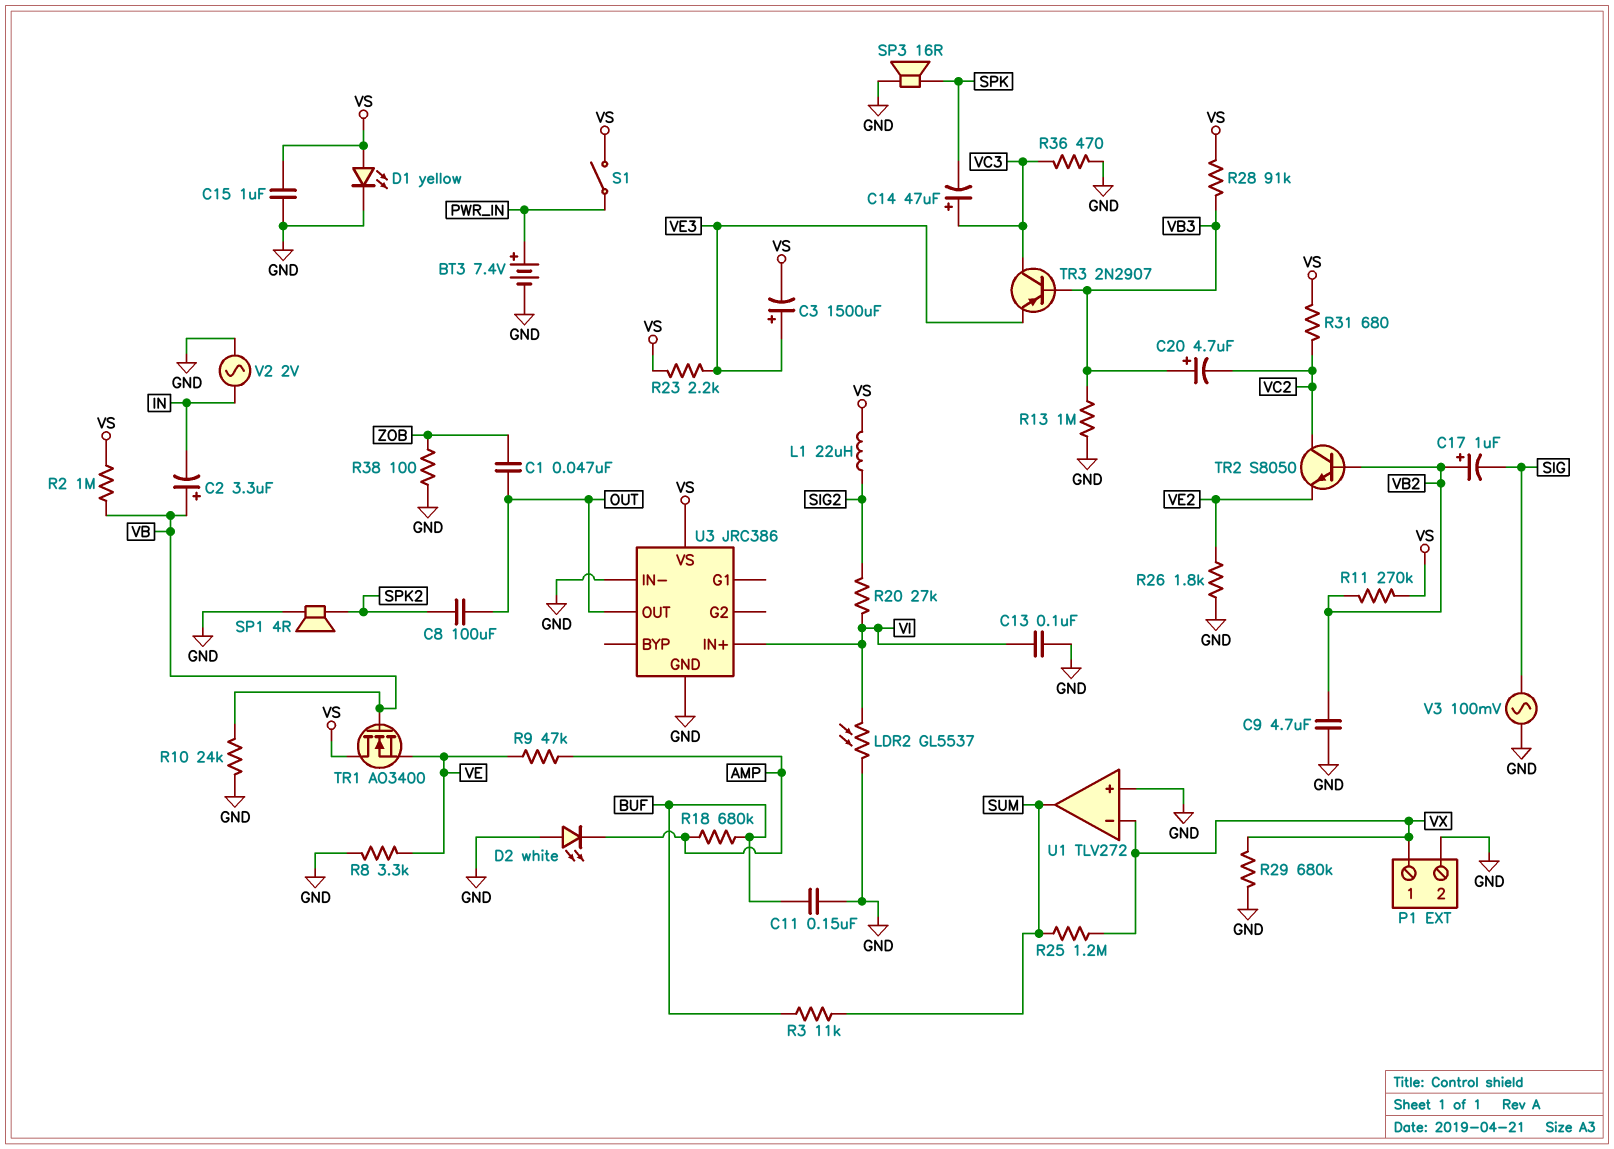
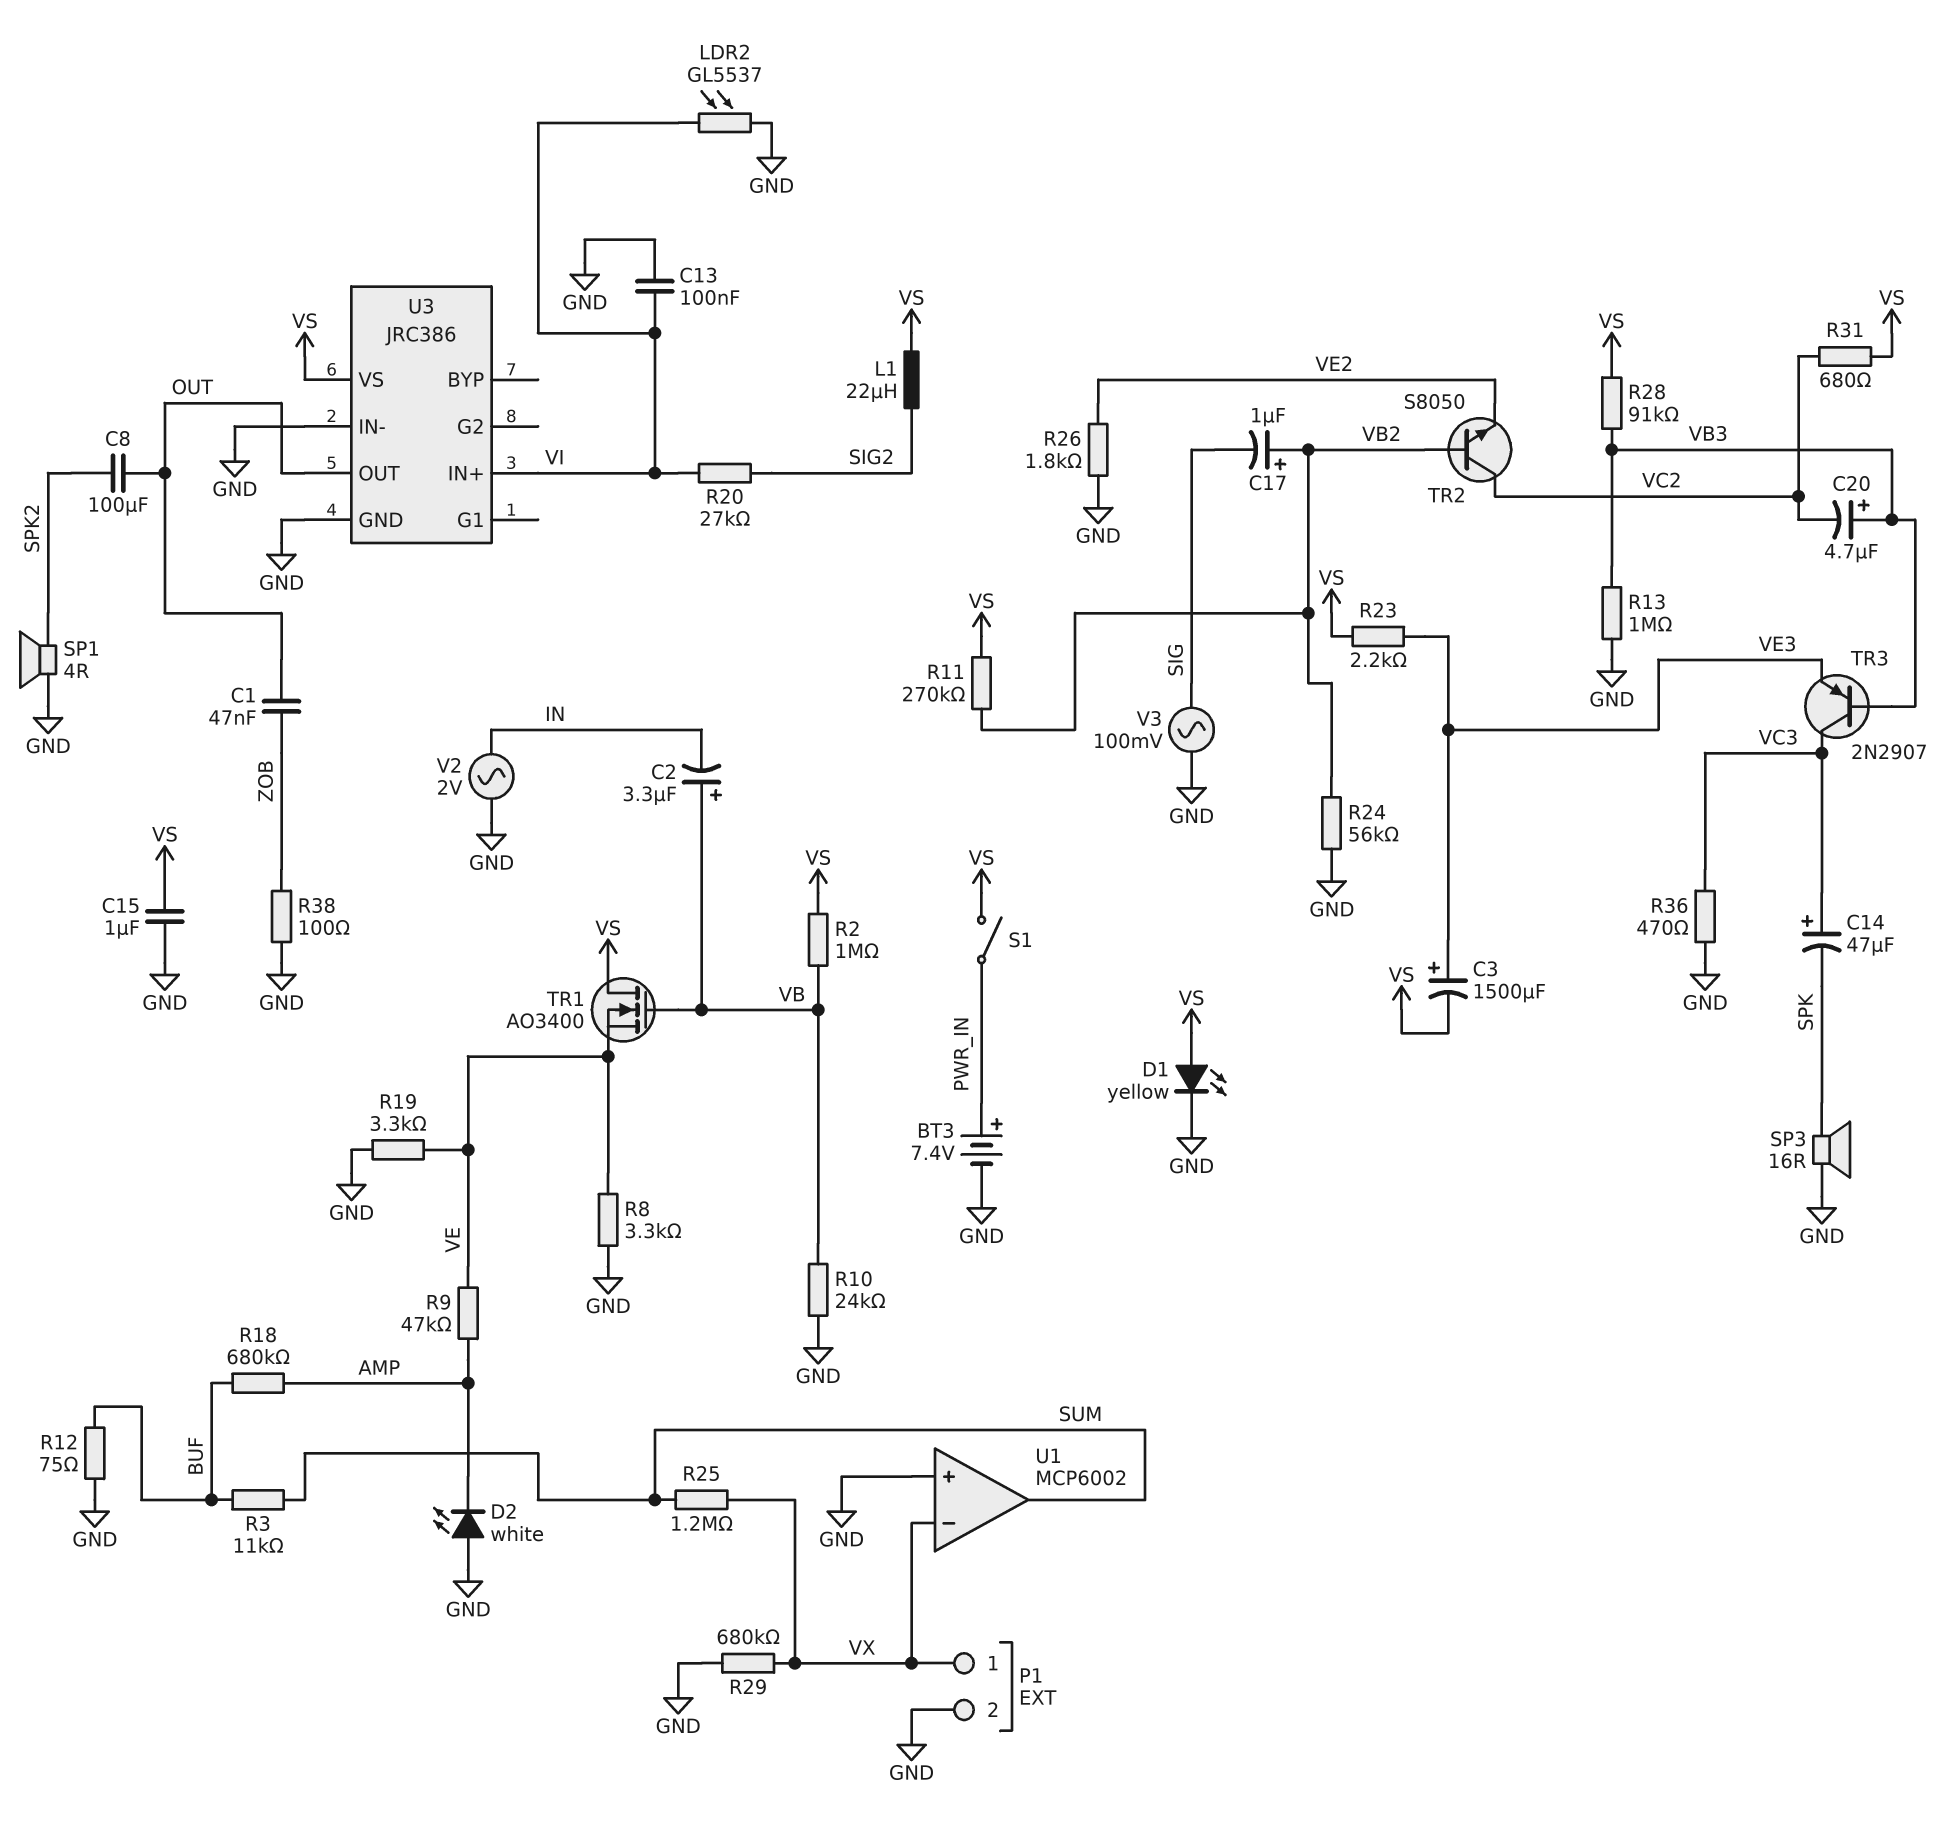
C9: 4.7uF (GND, VB2) -> none
C11: 150nF (BUF, GND) -> none
R12: none -> 75 (BUF, GND)
R19: none -> 3.3k (GND, VE)
R24: none -> 56k (GND, VB2)
U1: TLV272 -> MCP6002

